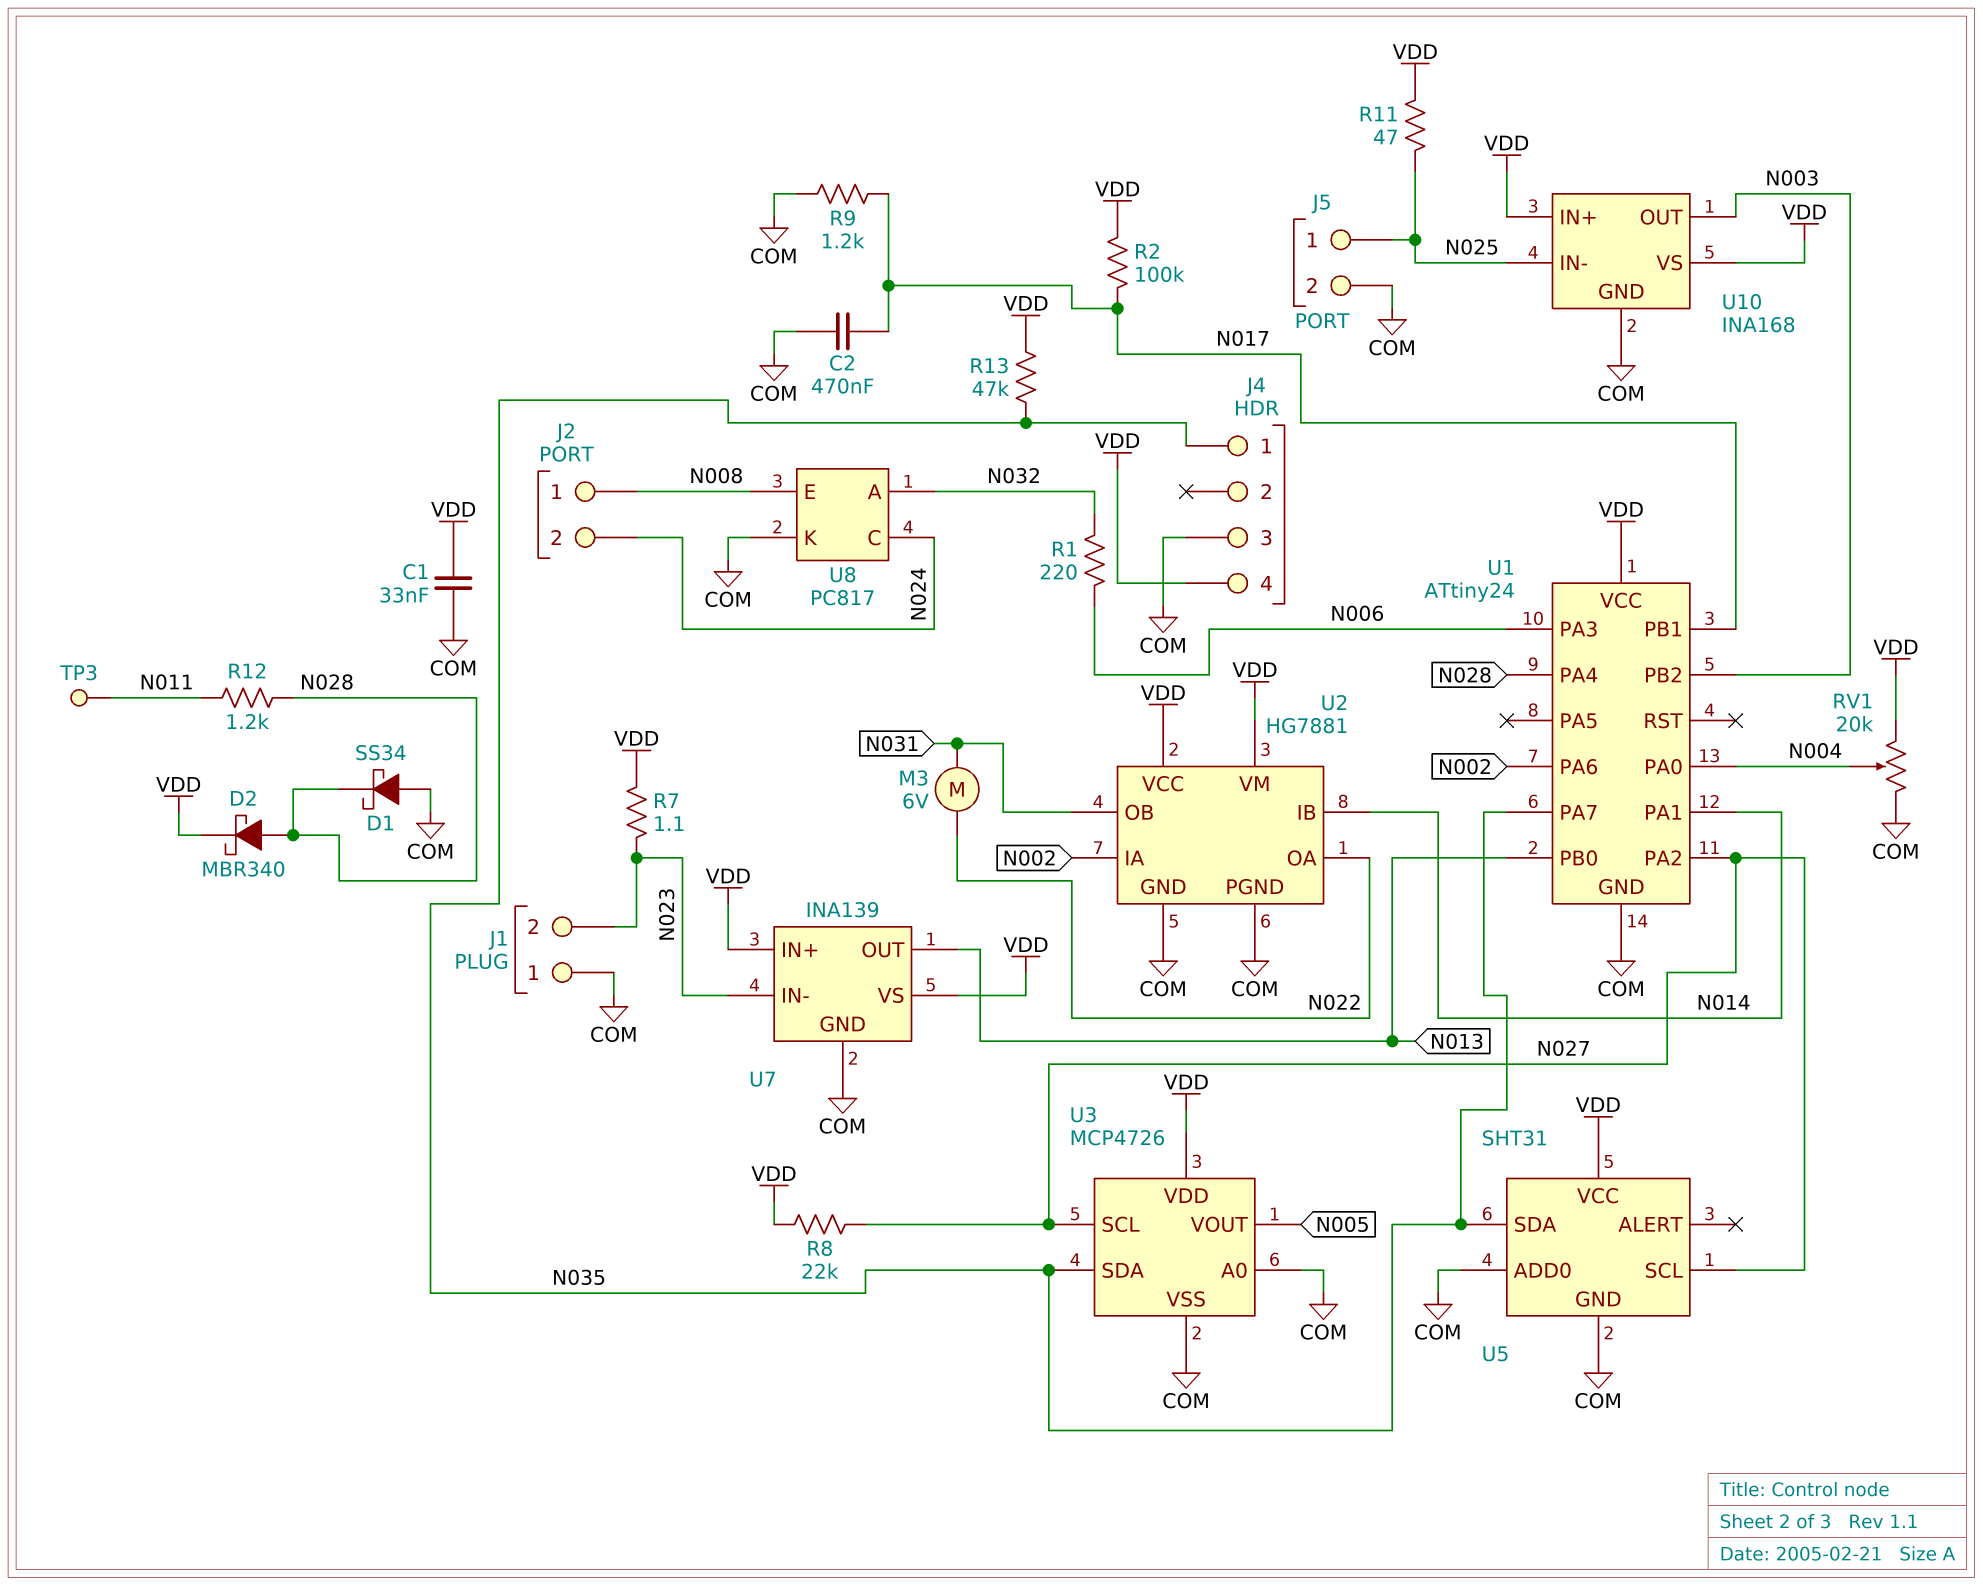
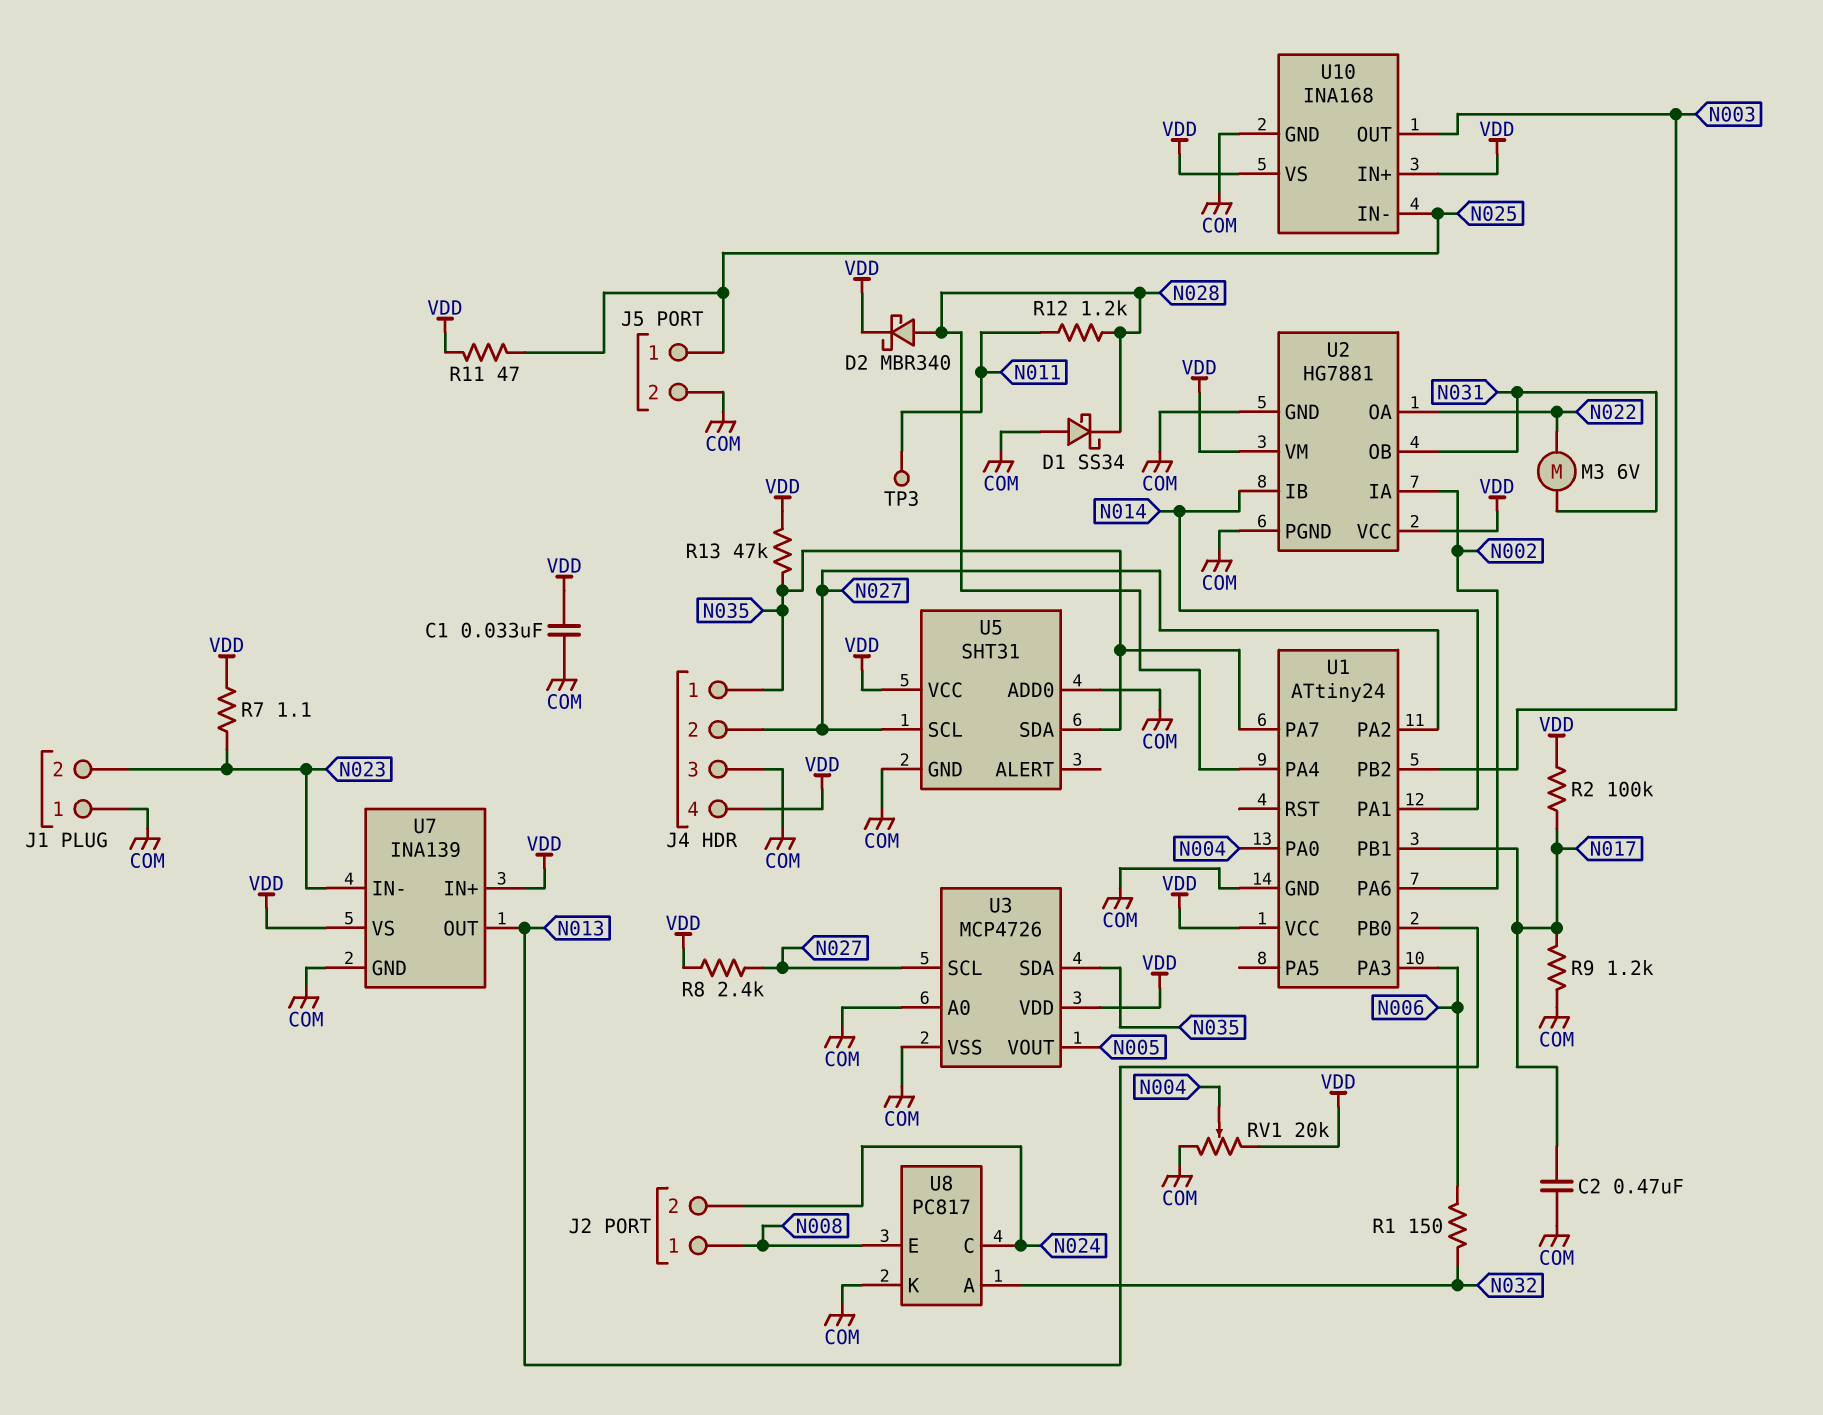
J4 pin 2: none -> N027
R1: 220 (N006, N032) -> 150 (N006, N032)
R8: 22k (N027, VDD) -> 2.4k (N027, VDD)

